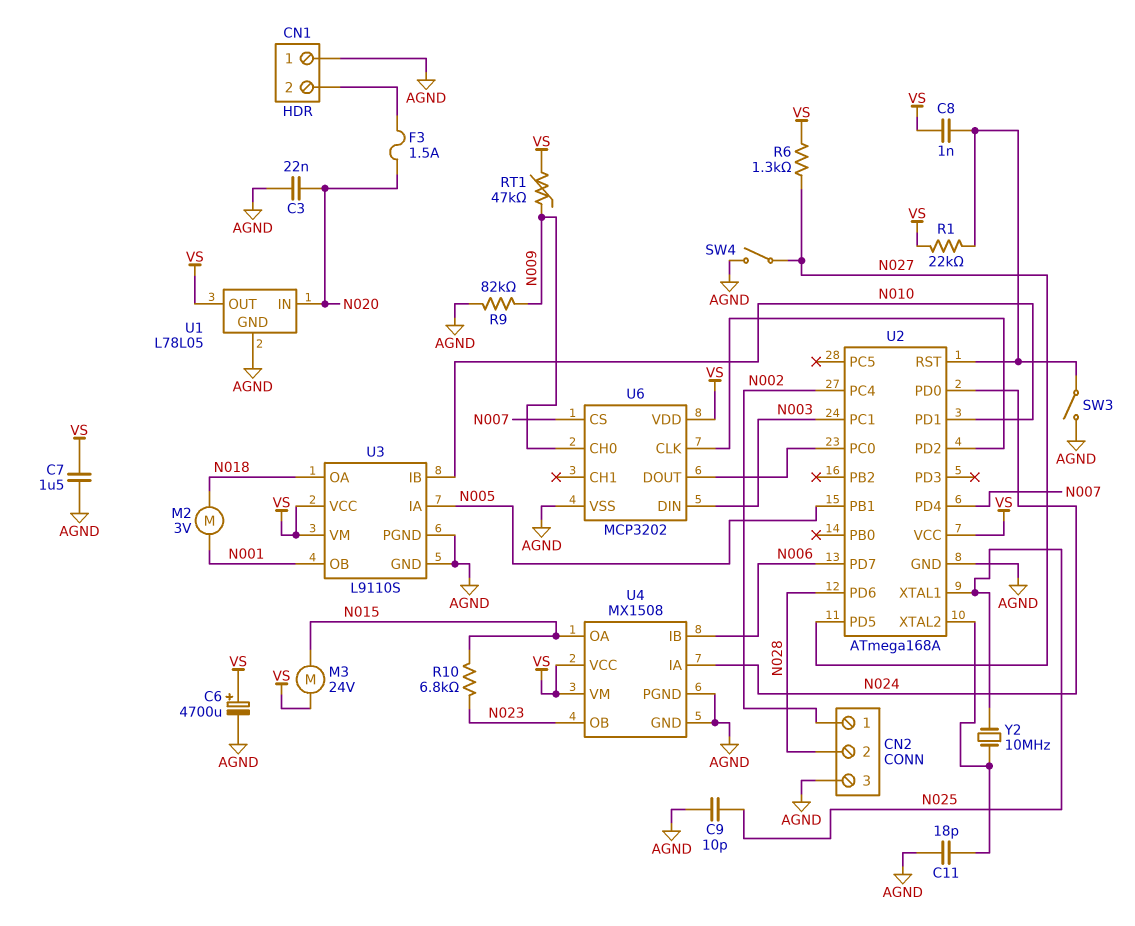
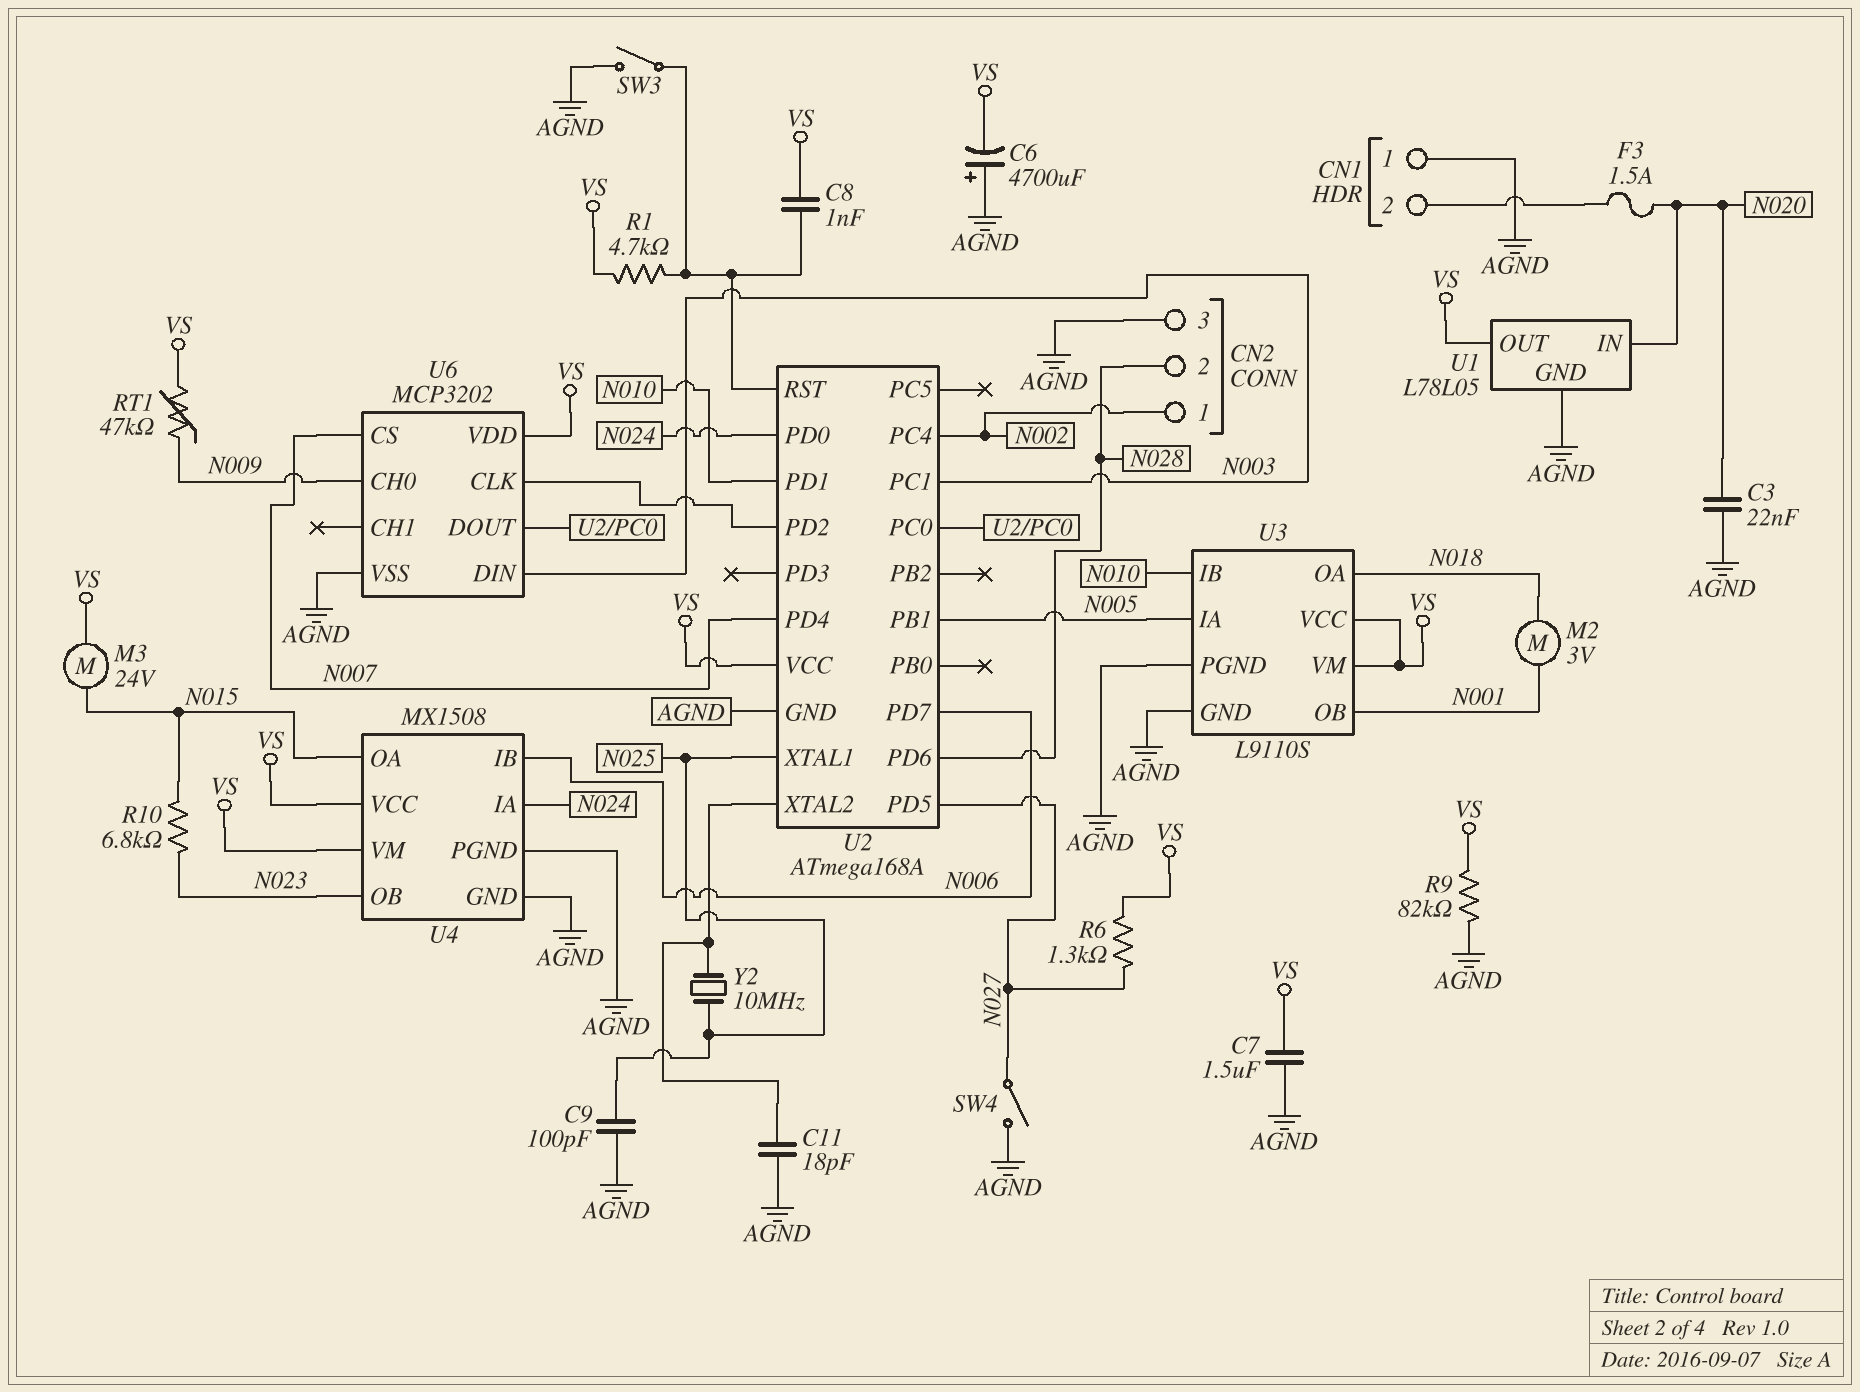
C6: 4700uF (plus VS, minus AGND) -> 4700uF (plus AGND, minus VS)
C9: 10pF (AGND, N025) -> 100pF (AGND, N025)
R1: 22k (U2/RST, VS) -> 4.7k (U2/RST, VS)
R9: 82k (AGND, N009) -> 82k (AGND, VS)

